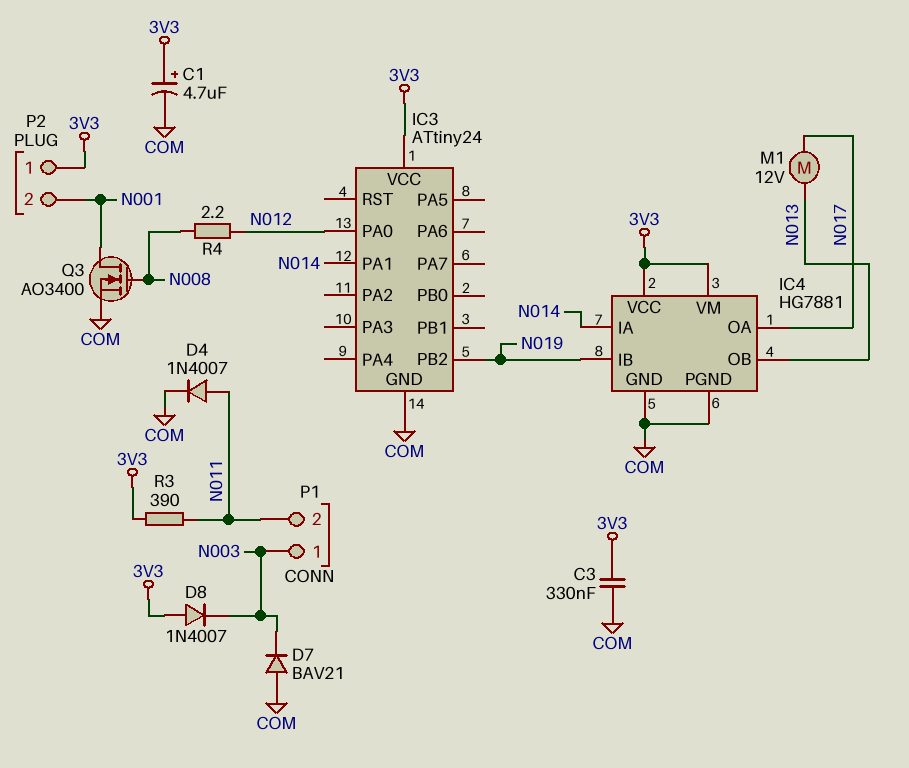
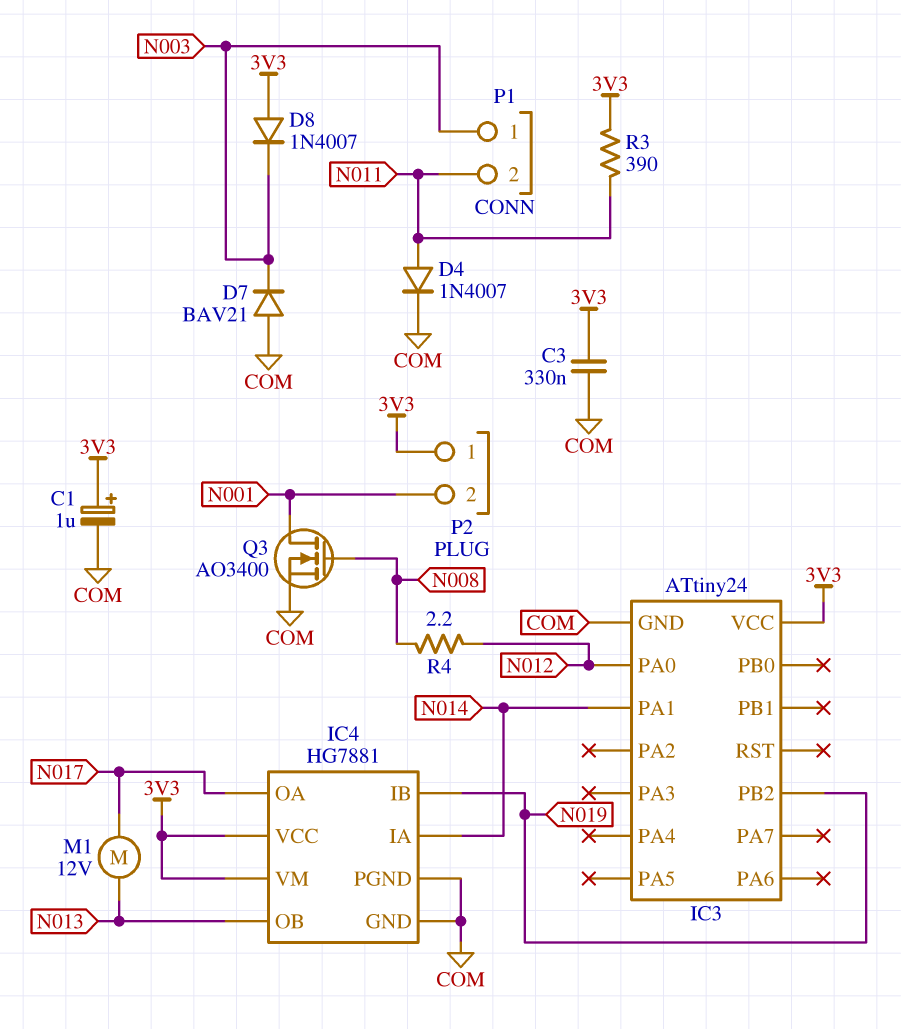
C1: 4.7uF (plus 3V3, minus COM) -> 1uF (plus 3V3, minus COM)

